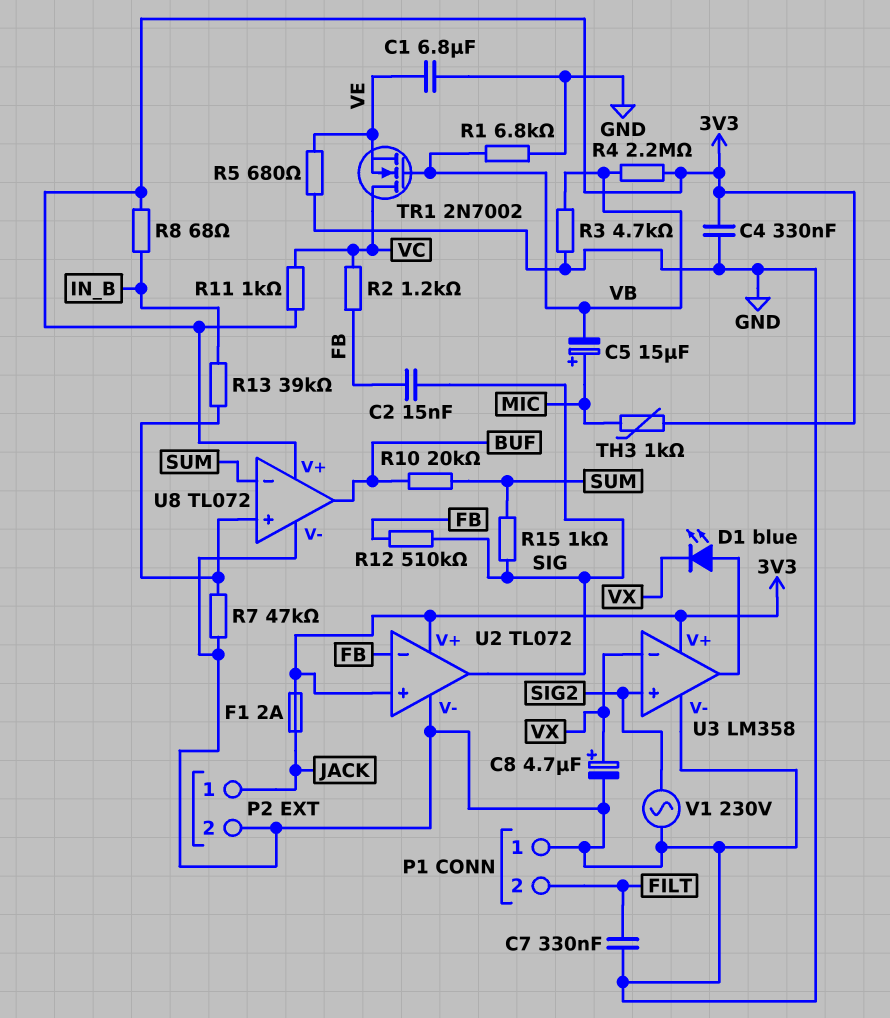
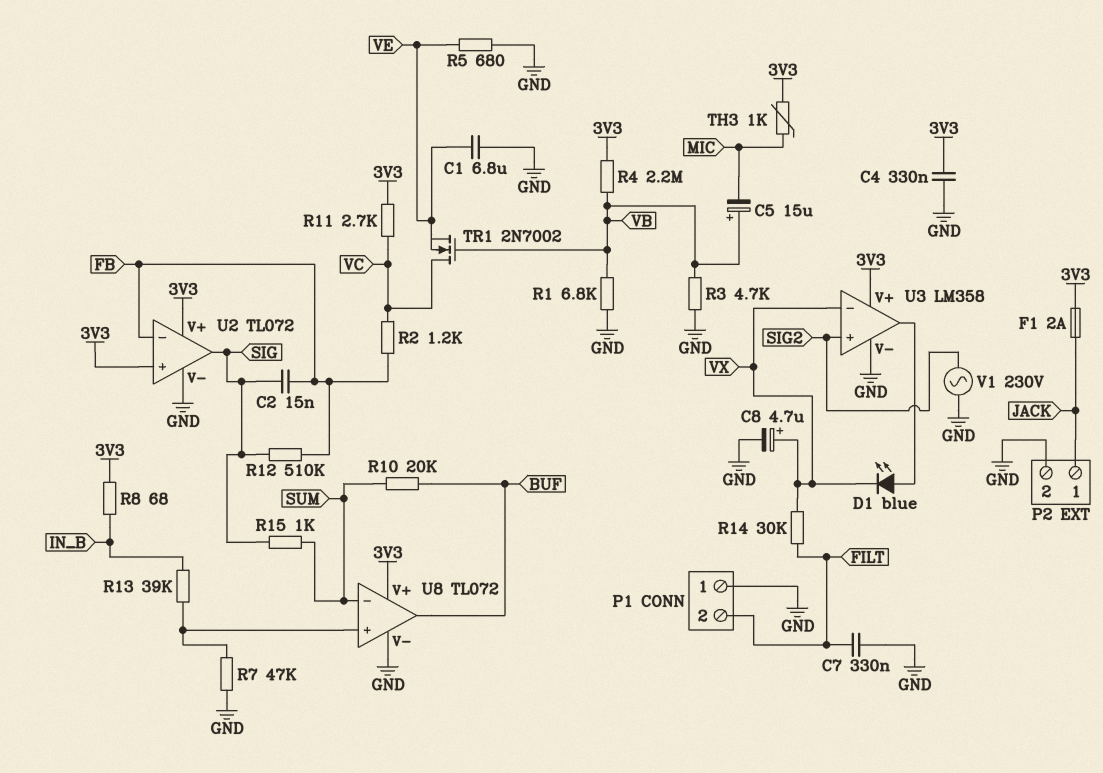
C5: 15uF (plus MIC, minus VB) -> 15uF (plus VB, minus MIC)
R11: 1k (3V3, VC) -> 2.7k (3V3, VC)
R14: none -> 30k (FILT, VX)

